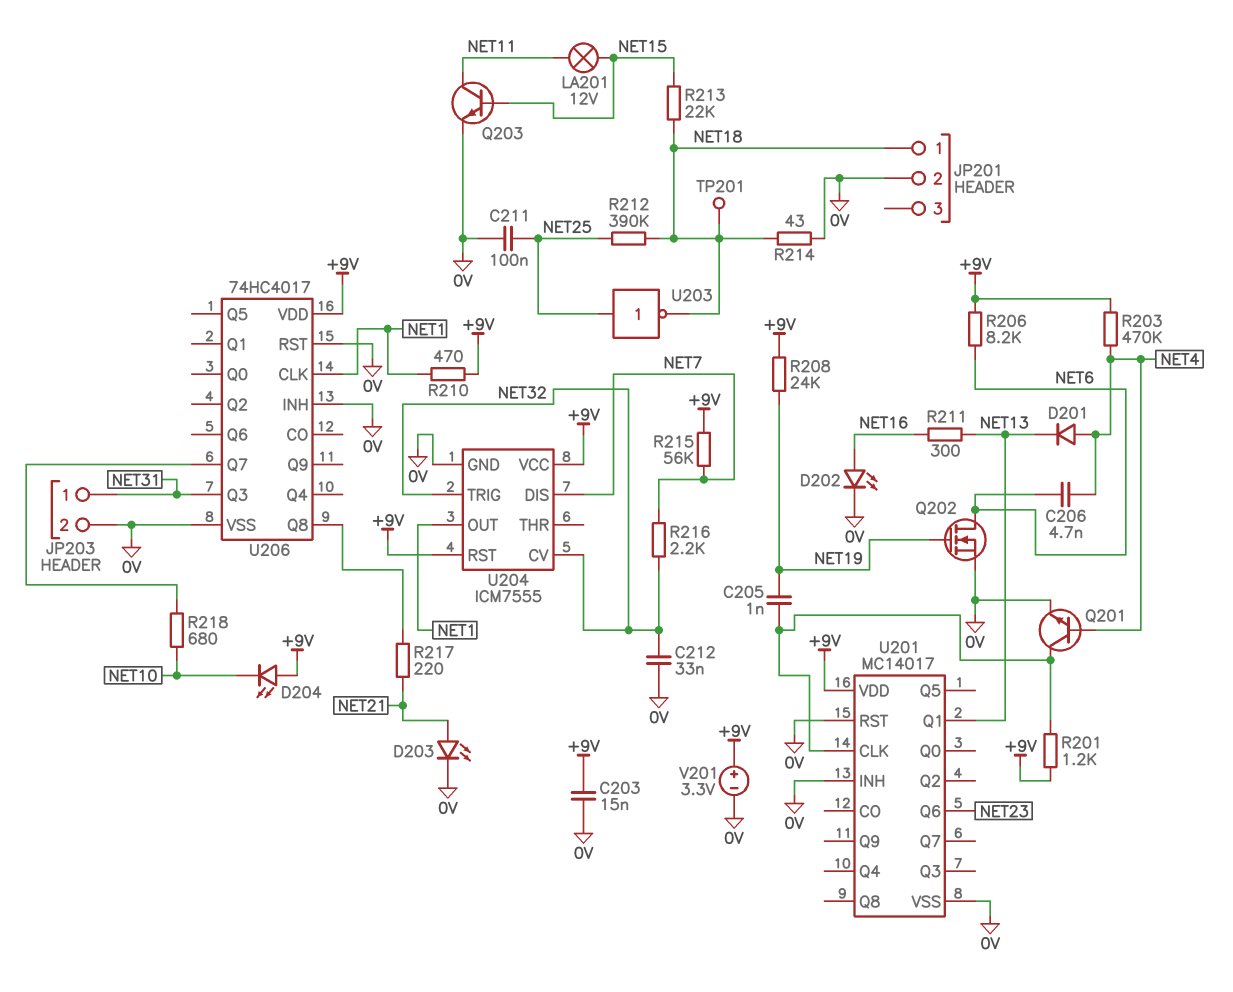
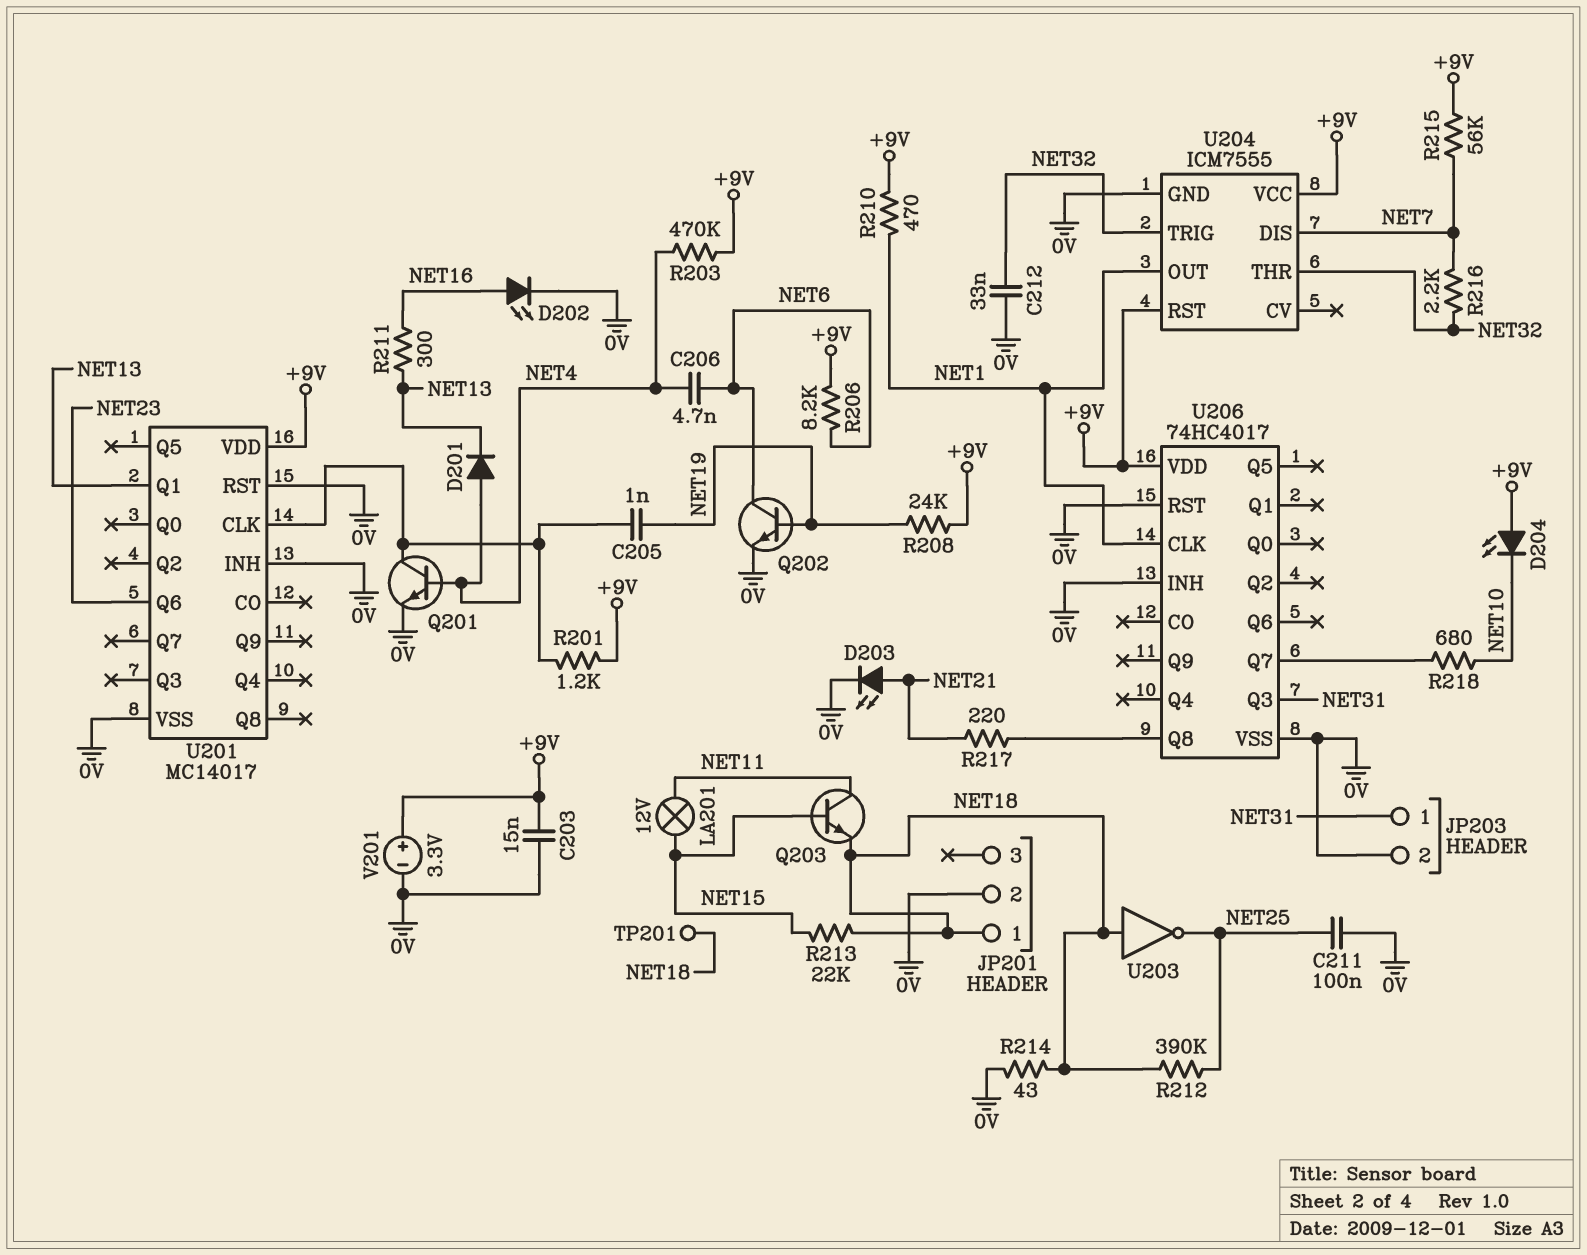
Q202: NMOS (G NET19, D NET6, S 0V) -> NPN (B NET19, C NET6, E 0V)
Q203: NPN (B NET15, C NET11, E 0V) -> NPN (B NET15, C NET11, E NET18)
U203: NOT (in NET25, out NET18) -> NOT (in NET18, out NET25)
U204 pin CV: NET32 -> none
U204 pin THR: none -> NET32

